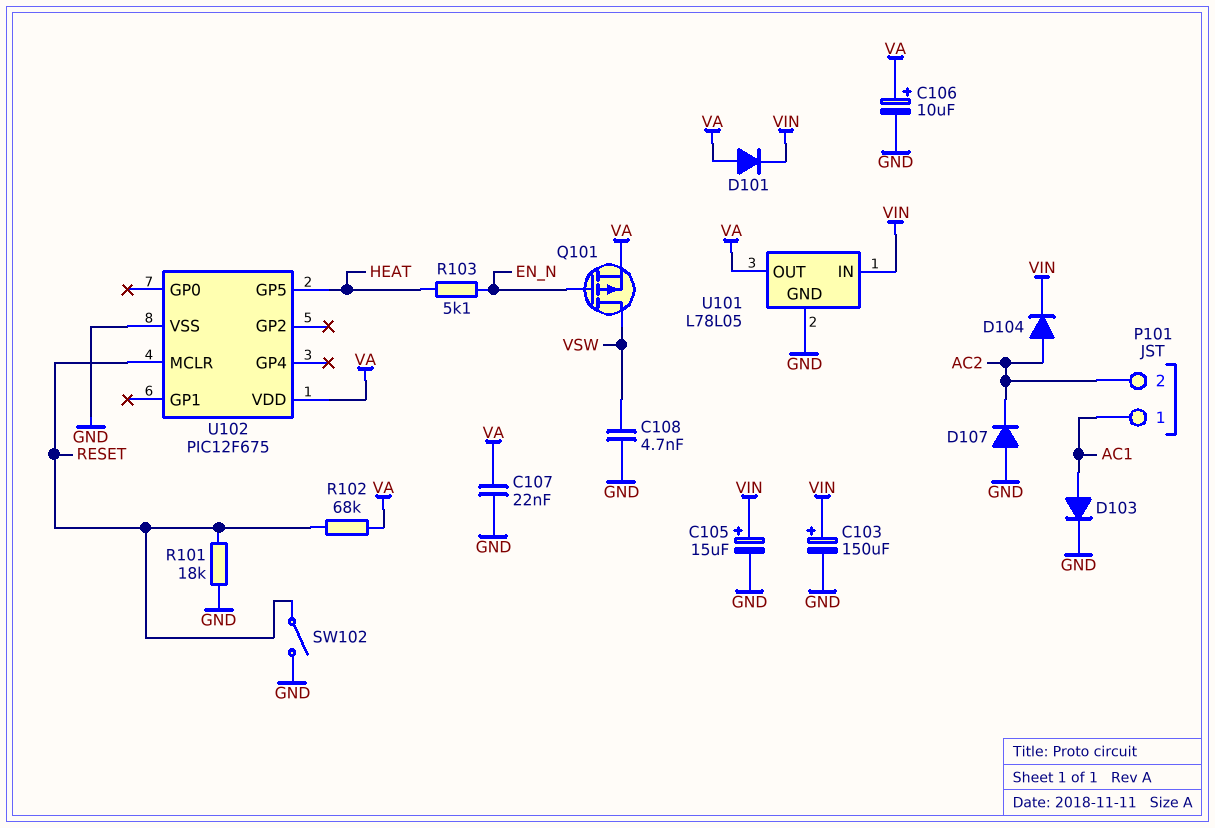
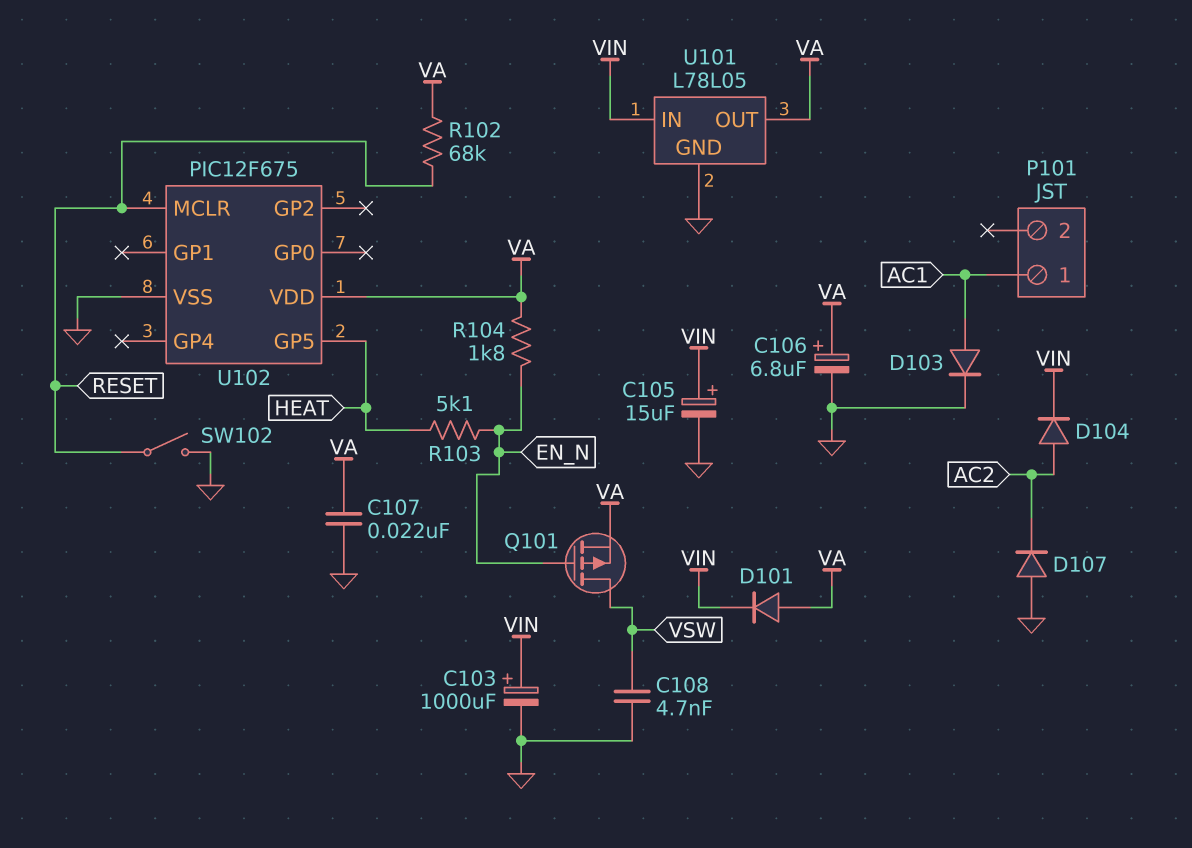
C103: 150uF (plus VIN, minus GND) -> 1000uF (plus VIN, minus GND)
C106: 10uF (plus VA, minus GND) -> 6.8uF (plus VA, minus GND)
P101 pin 2: AC2 -> none
R101: 18k (GND, RESET) -> none
R104: none -> 1.8k (EN_N, VA)

